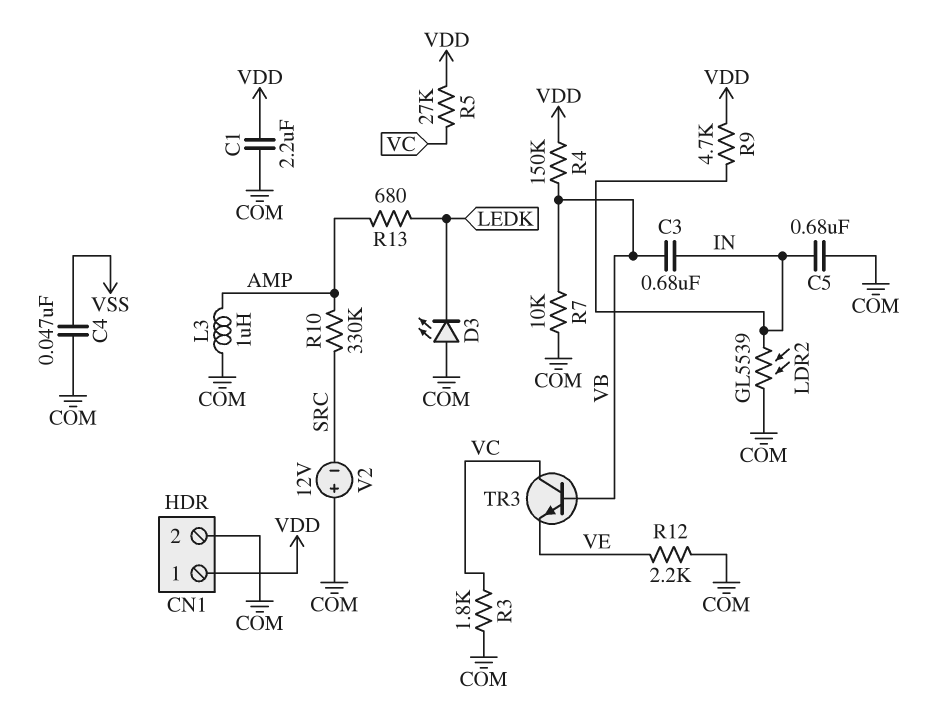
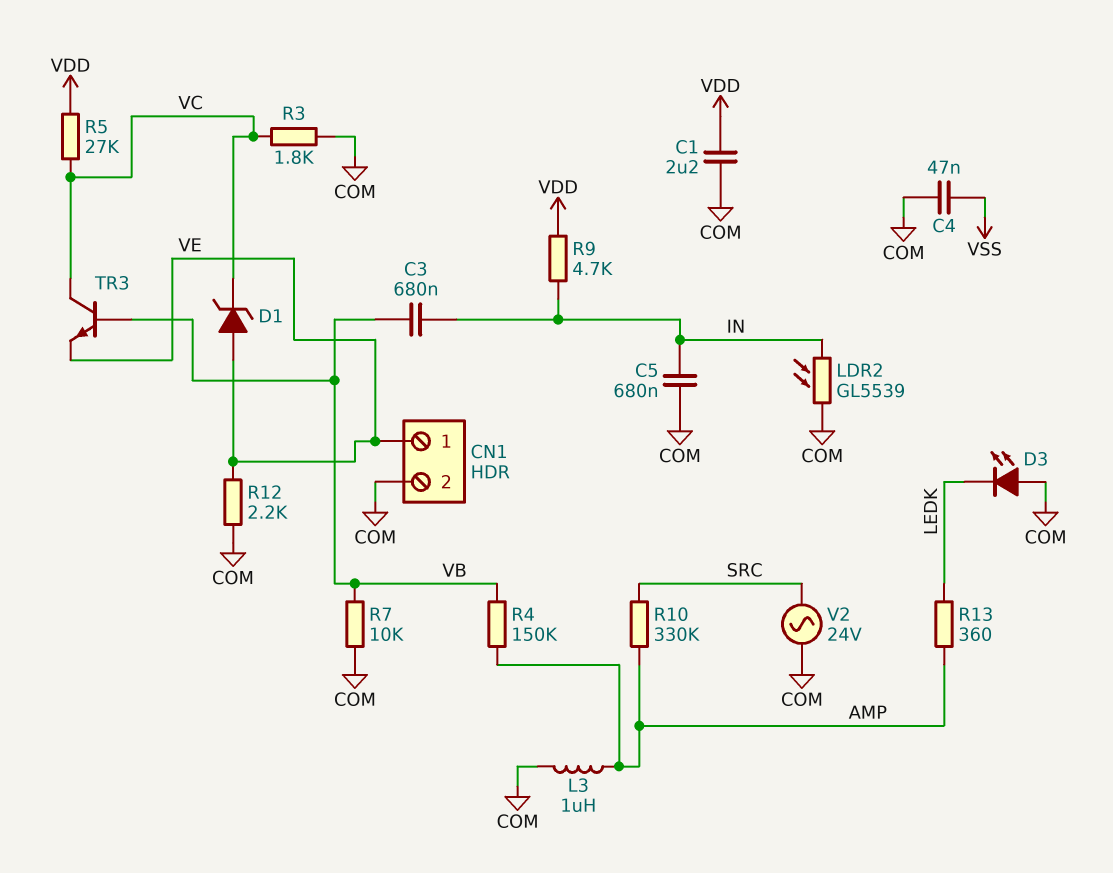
CN1 pin 1: VDD -> VE
D1: none -> zener (A VE, K VC)
R4: 150k (VB, VDD) -> 150k (AMP, VB)
R13: 680 (AMP, LEDK) -> 360 (AMP, LEDK)
V2: 12V (plus COM, minus SRC) -> AC 24V (COM, SRC)

